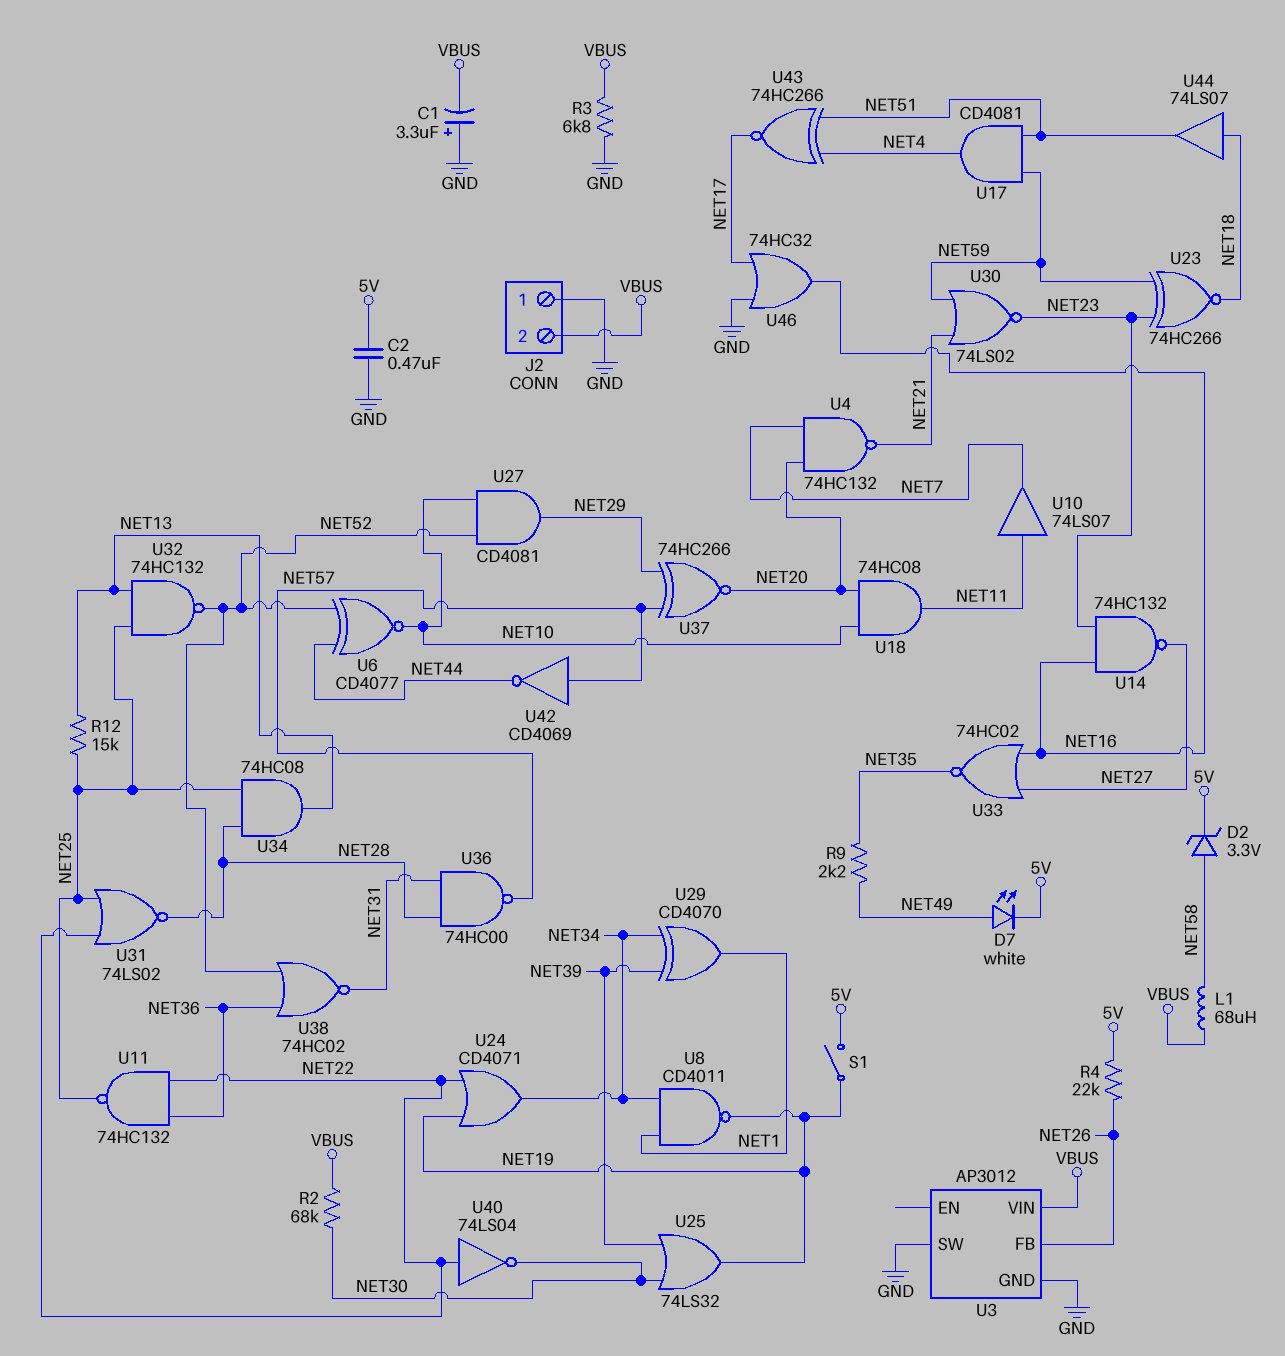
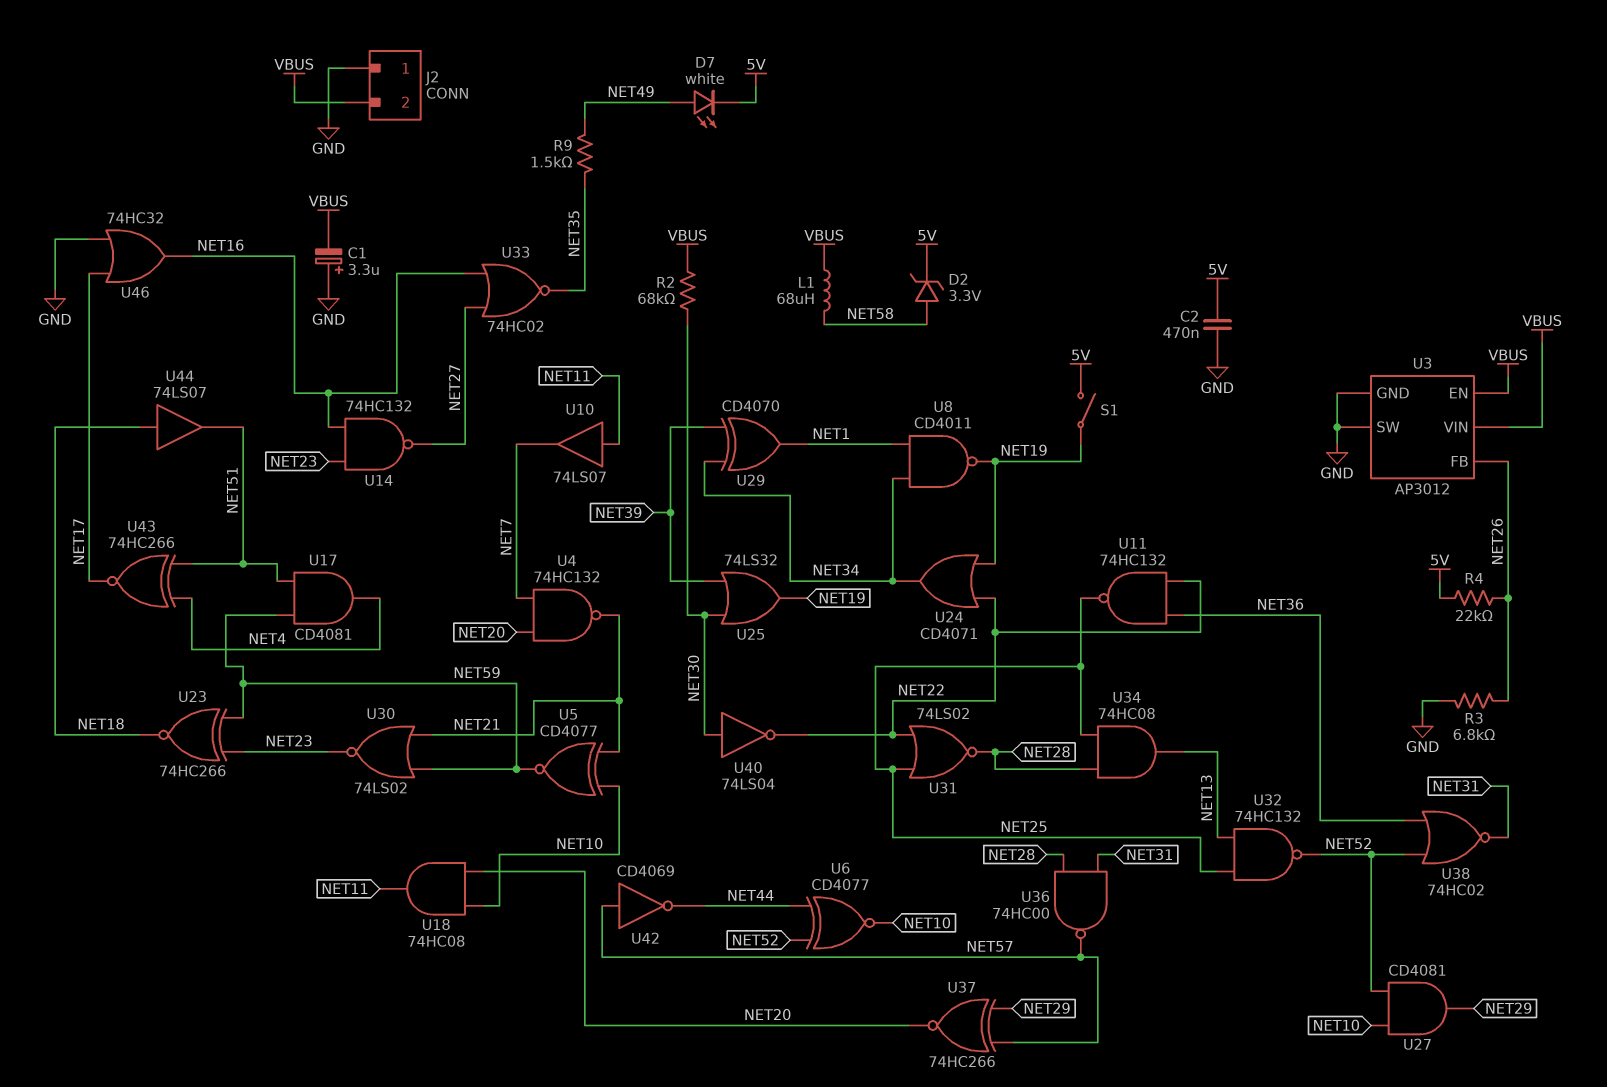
R3: 6.8k (GND, VBUS) -> 6.8k (GND, NET26)
R9: 2.2k (NET35, NET49) -> 1.5k (NET35, NET49)
R12: 15k (NET13, NET25) -> none
U3 pin EN: none -> VBUS
U5: none -> XNOR CD4077 (in NET10, in NET21, out NET59)
U40: NOT 74LS04 (in NET22, out NET30) -> NOT 74LS04 (in NET30, out NET22)

